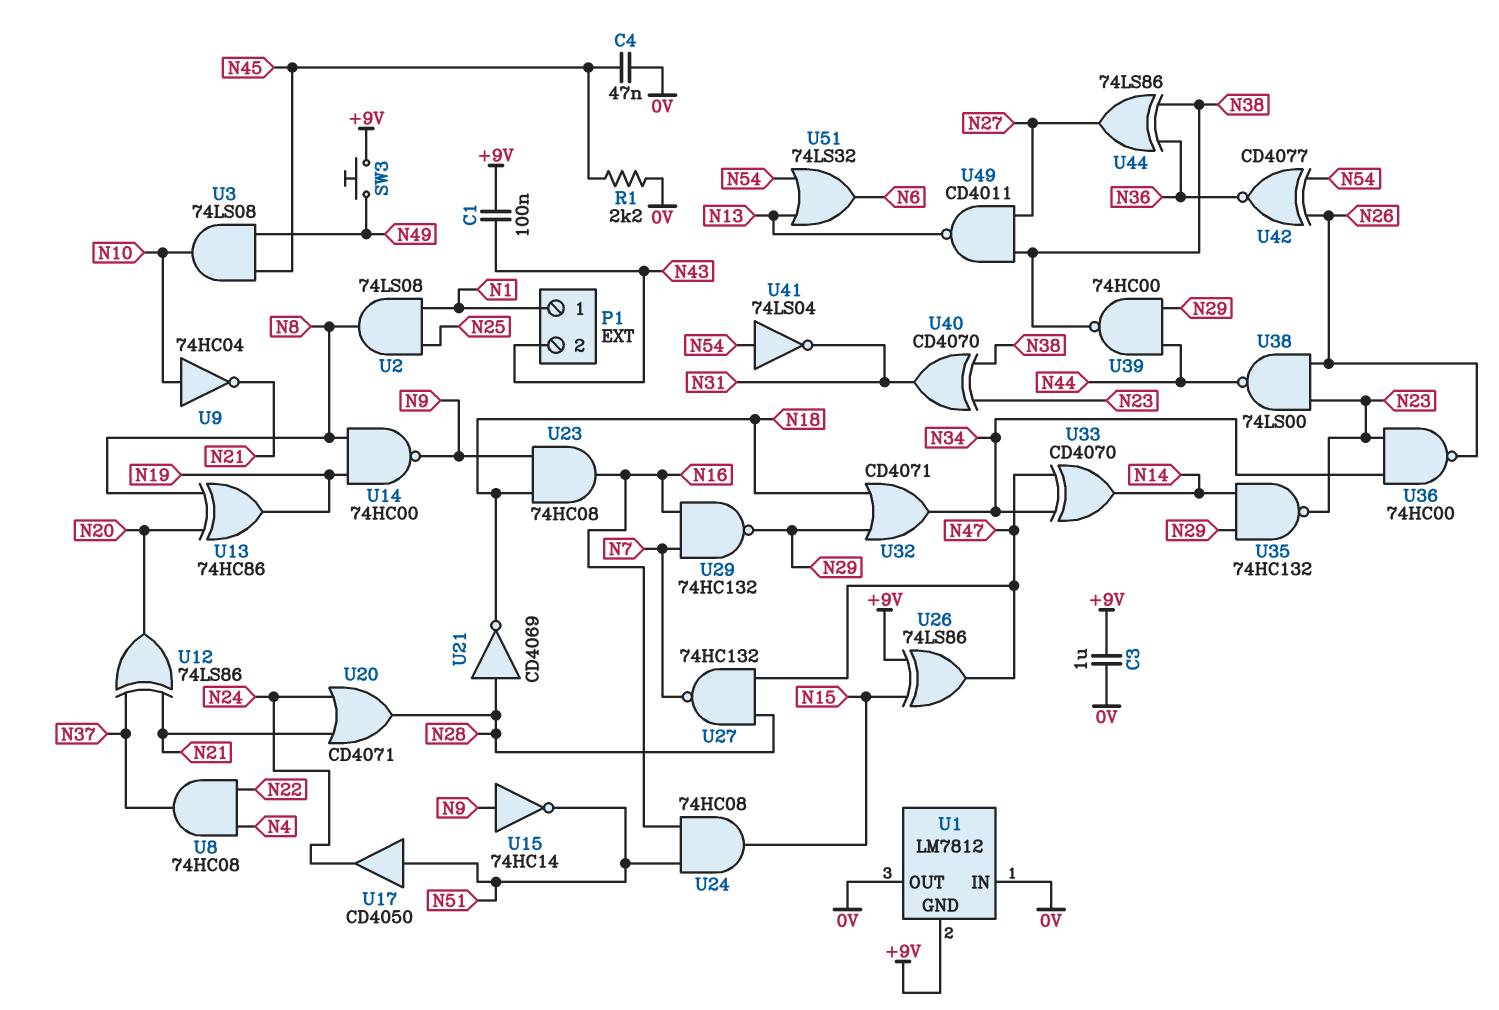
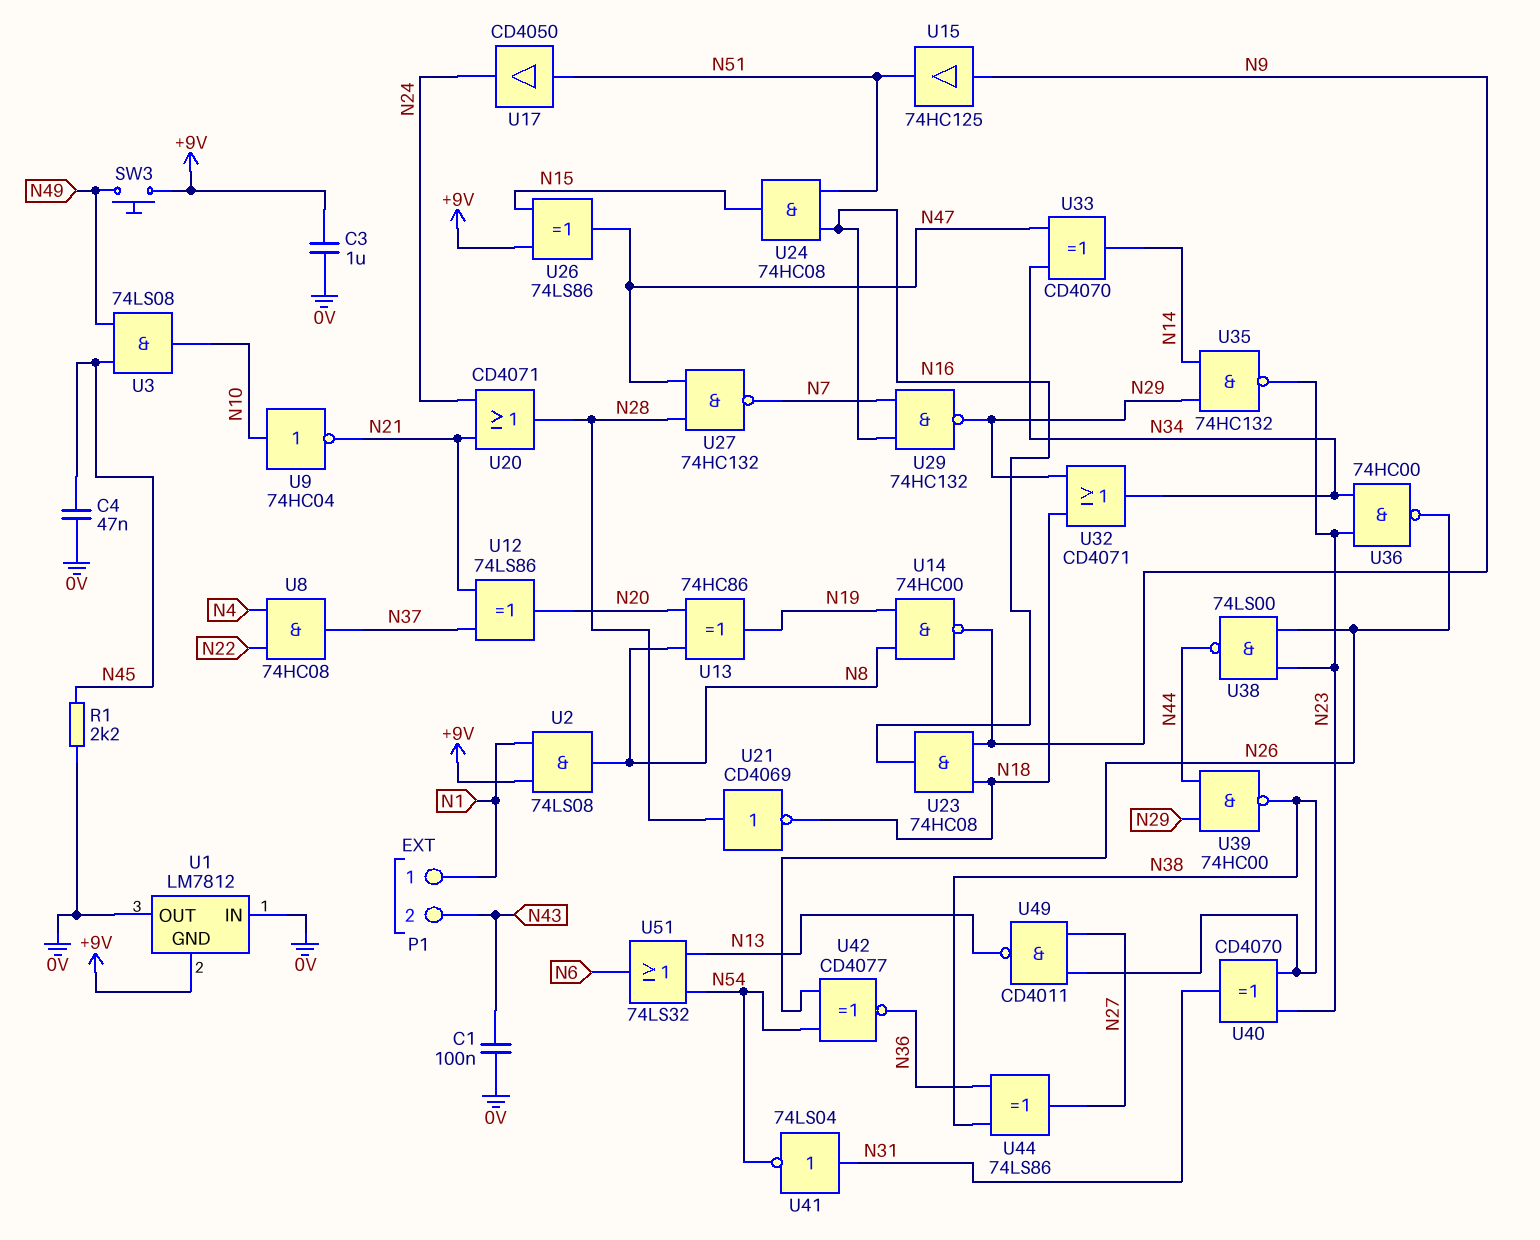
C1: 100nF (+9V, N43) -> 100nF (0V, N43)
U2: AND 74LS08 (in N1, in N25, out N8) -> AND 74LS08 (in +9V, in N1, out N8)
U15: NOT 74HC14 (in N9, out N51) -> buffer 74HC125 (in N9, out N51)
U41: NOT 74LS04 (in N54, out N31) -> NOT 74LS04 (in N31, out N54)

